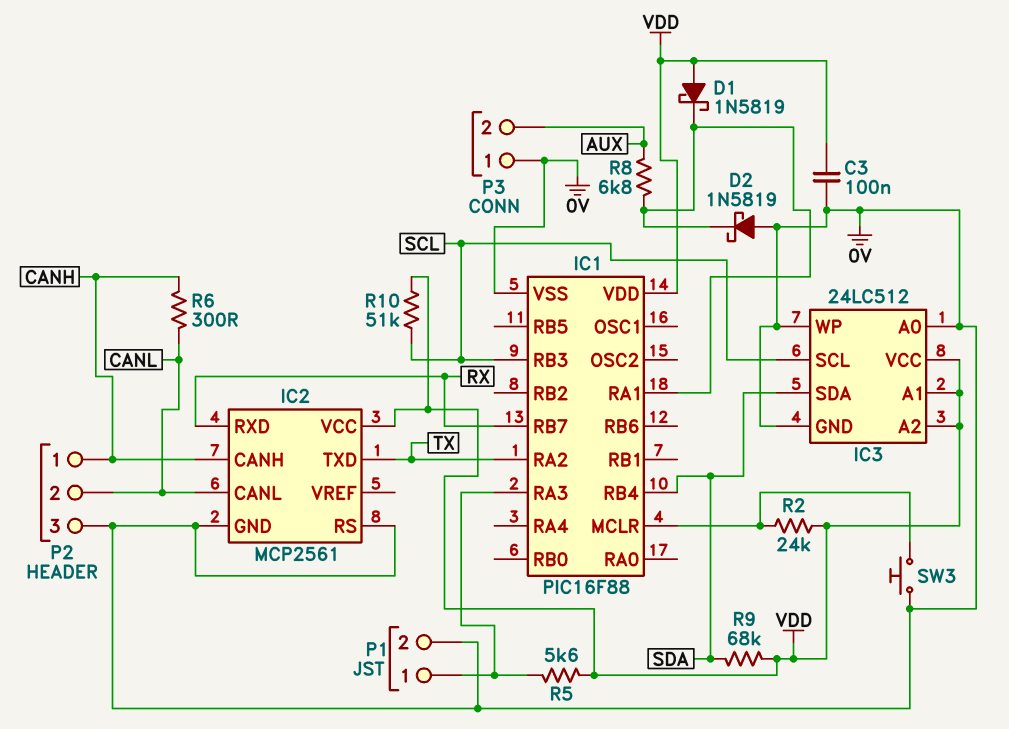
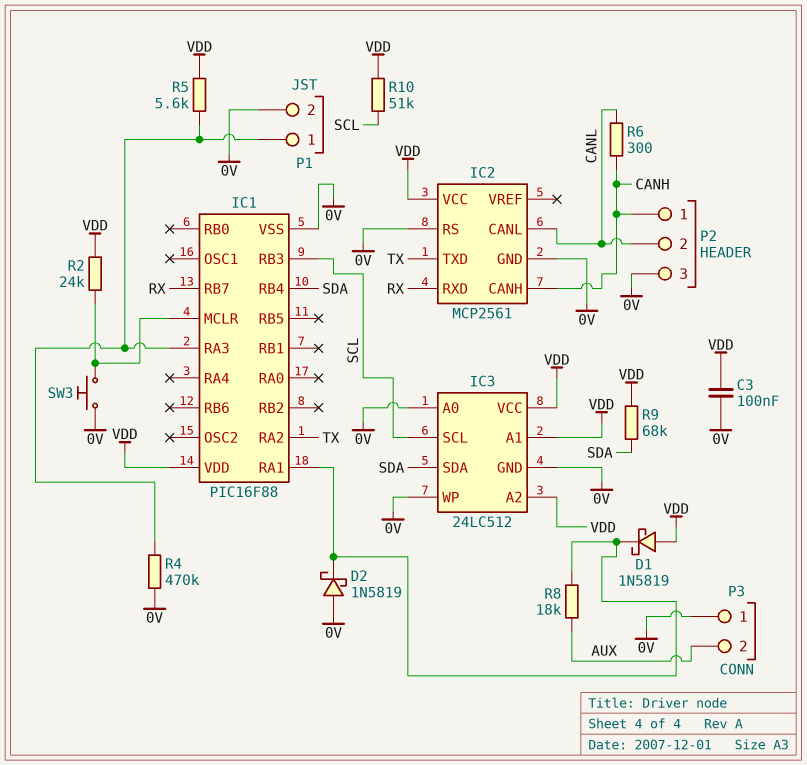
R4: none -> 470k (0V, IC1/RA3)
R8: 6.8k (AUX, IC1/RA1) -> 18k (AUX, IC1/RA1)

